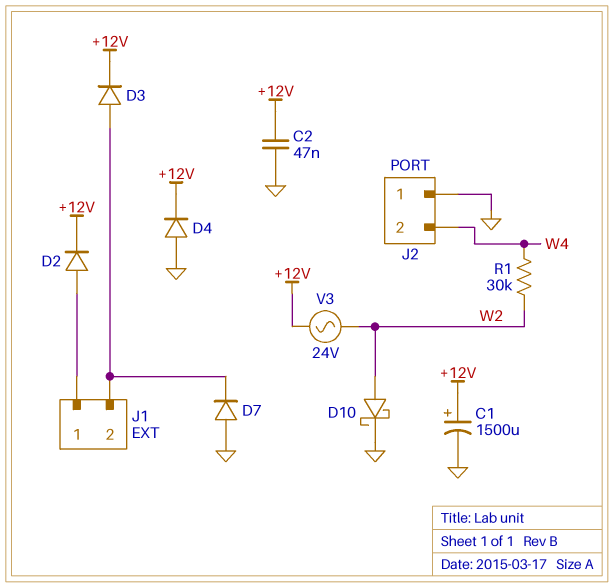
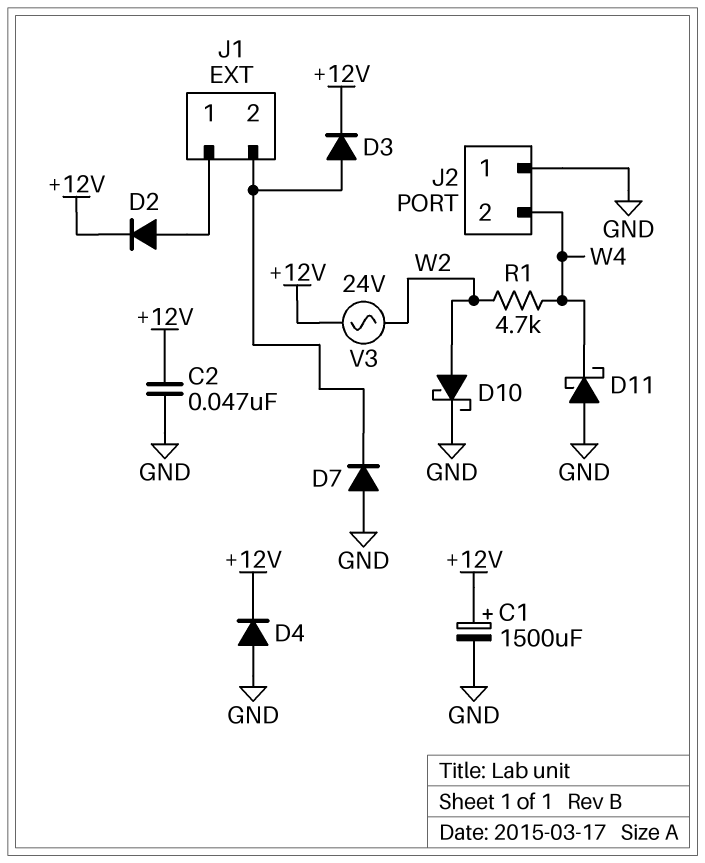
D11: none -> schottky (A GND, K W4)
R1: 30k (W2, W4) -> 4.7k (W2, W4)

